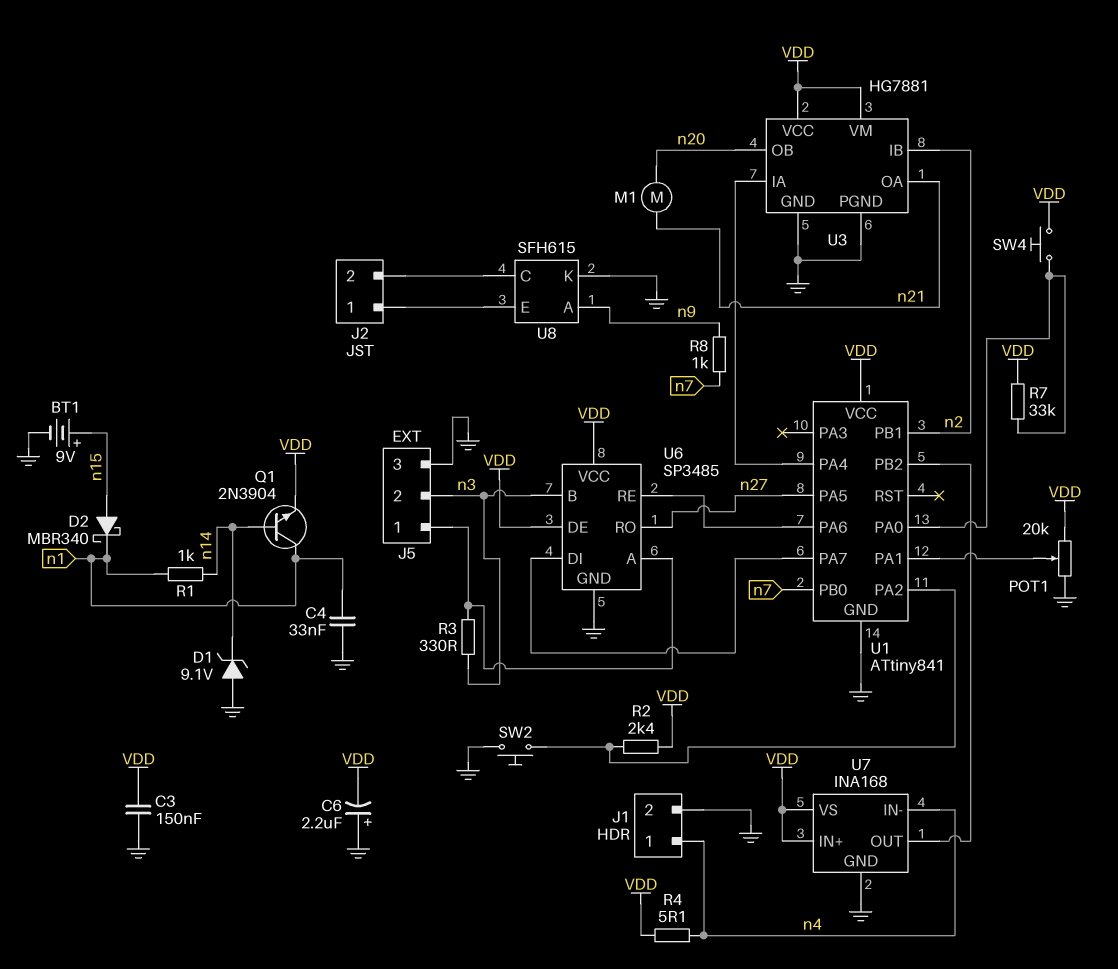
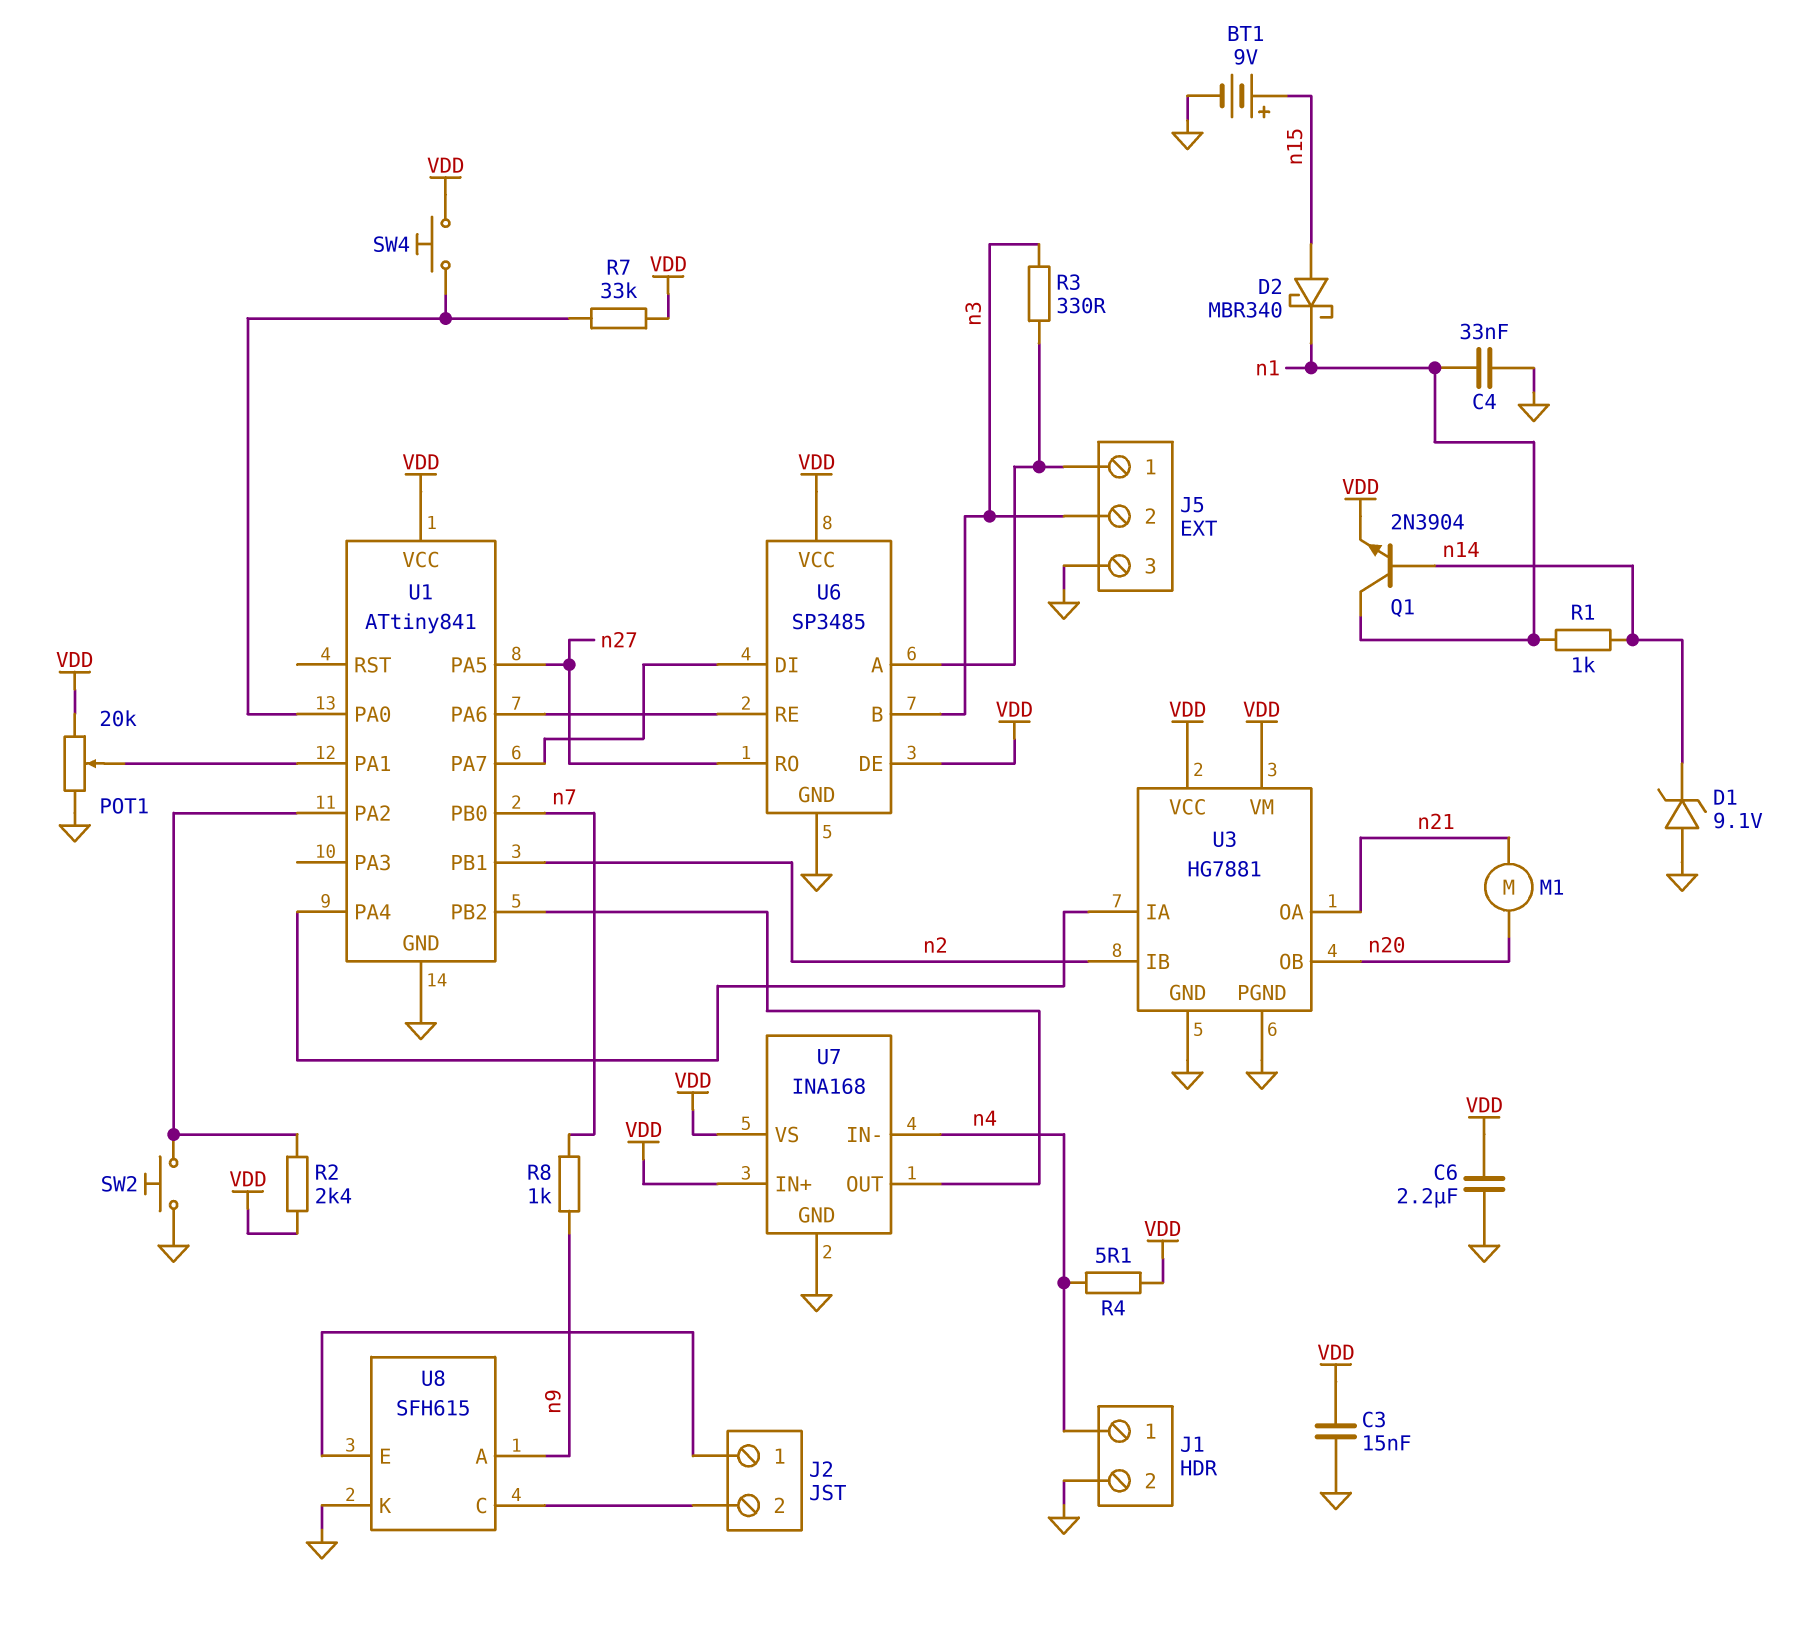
C3: 150nF (GND, VDD) -> 15nF (GND, VDD)
C6: 2.2uF (plus GND, minus VDD) -> 2.2uF (GND, VDD)

